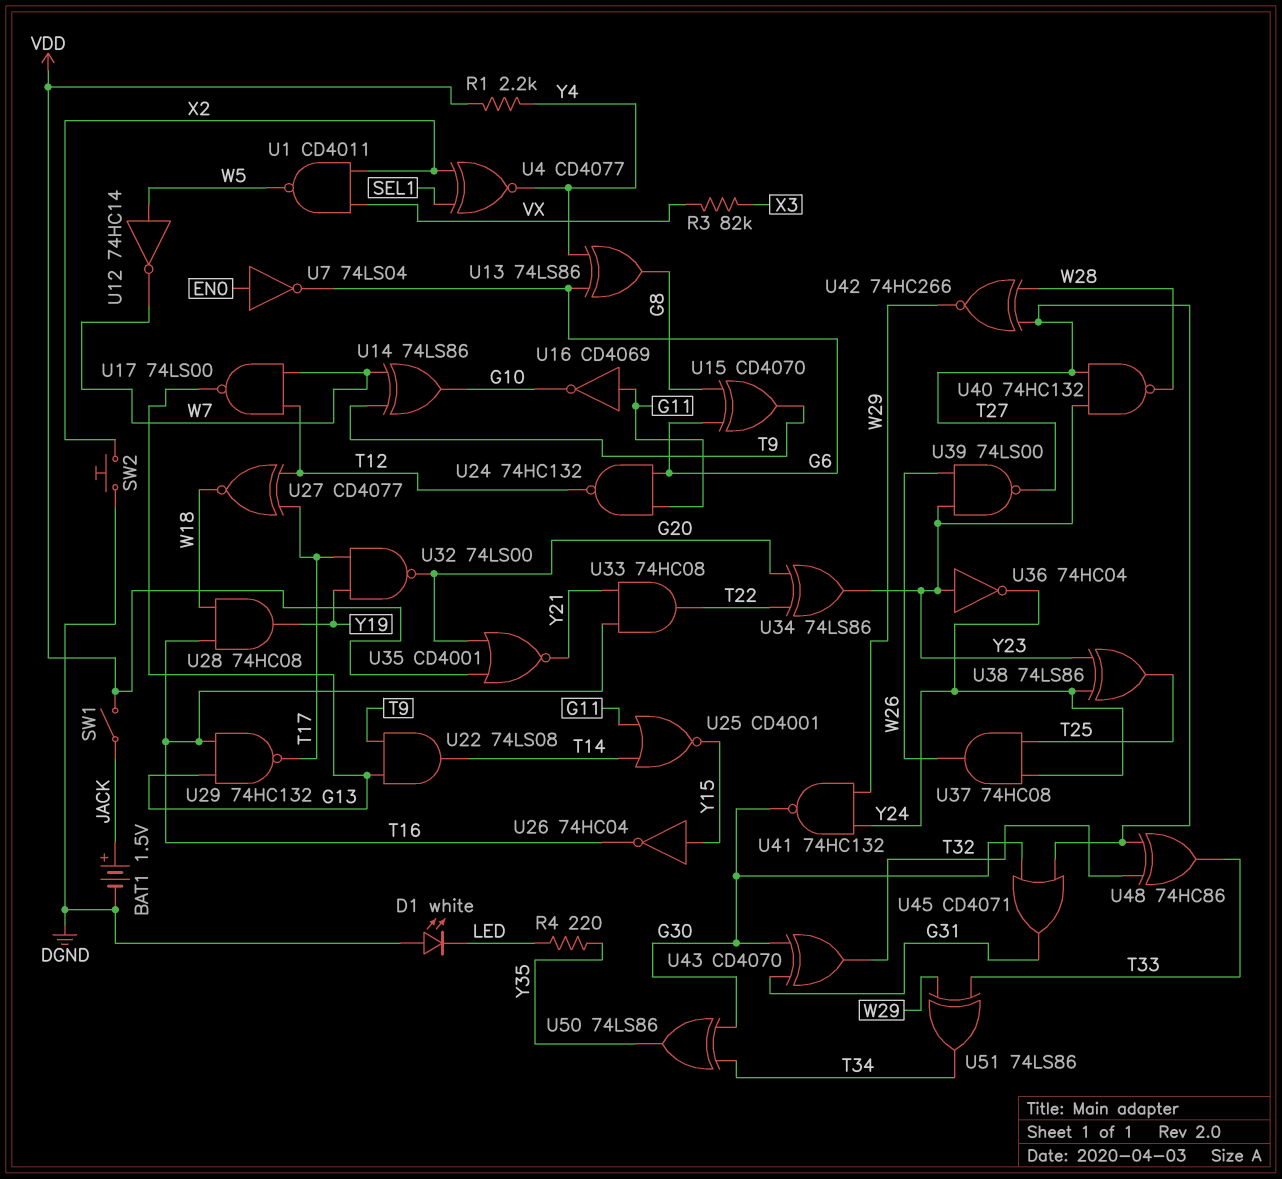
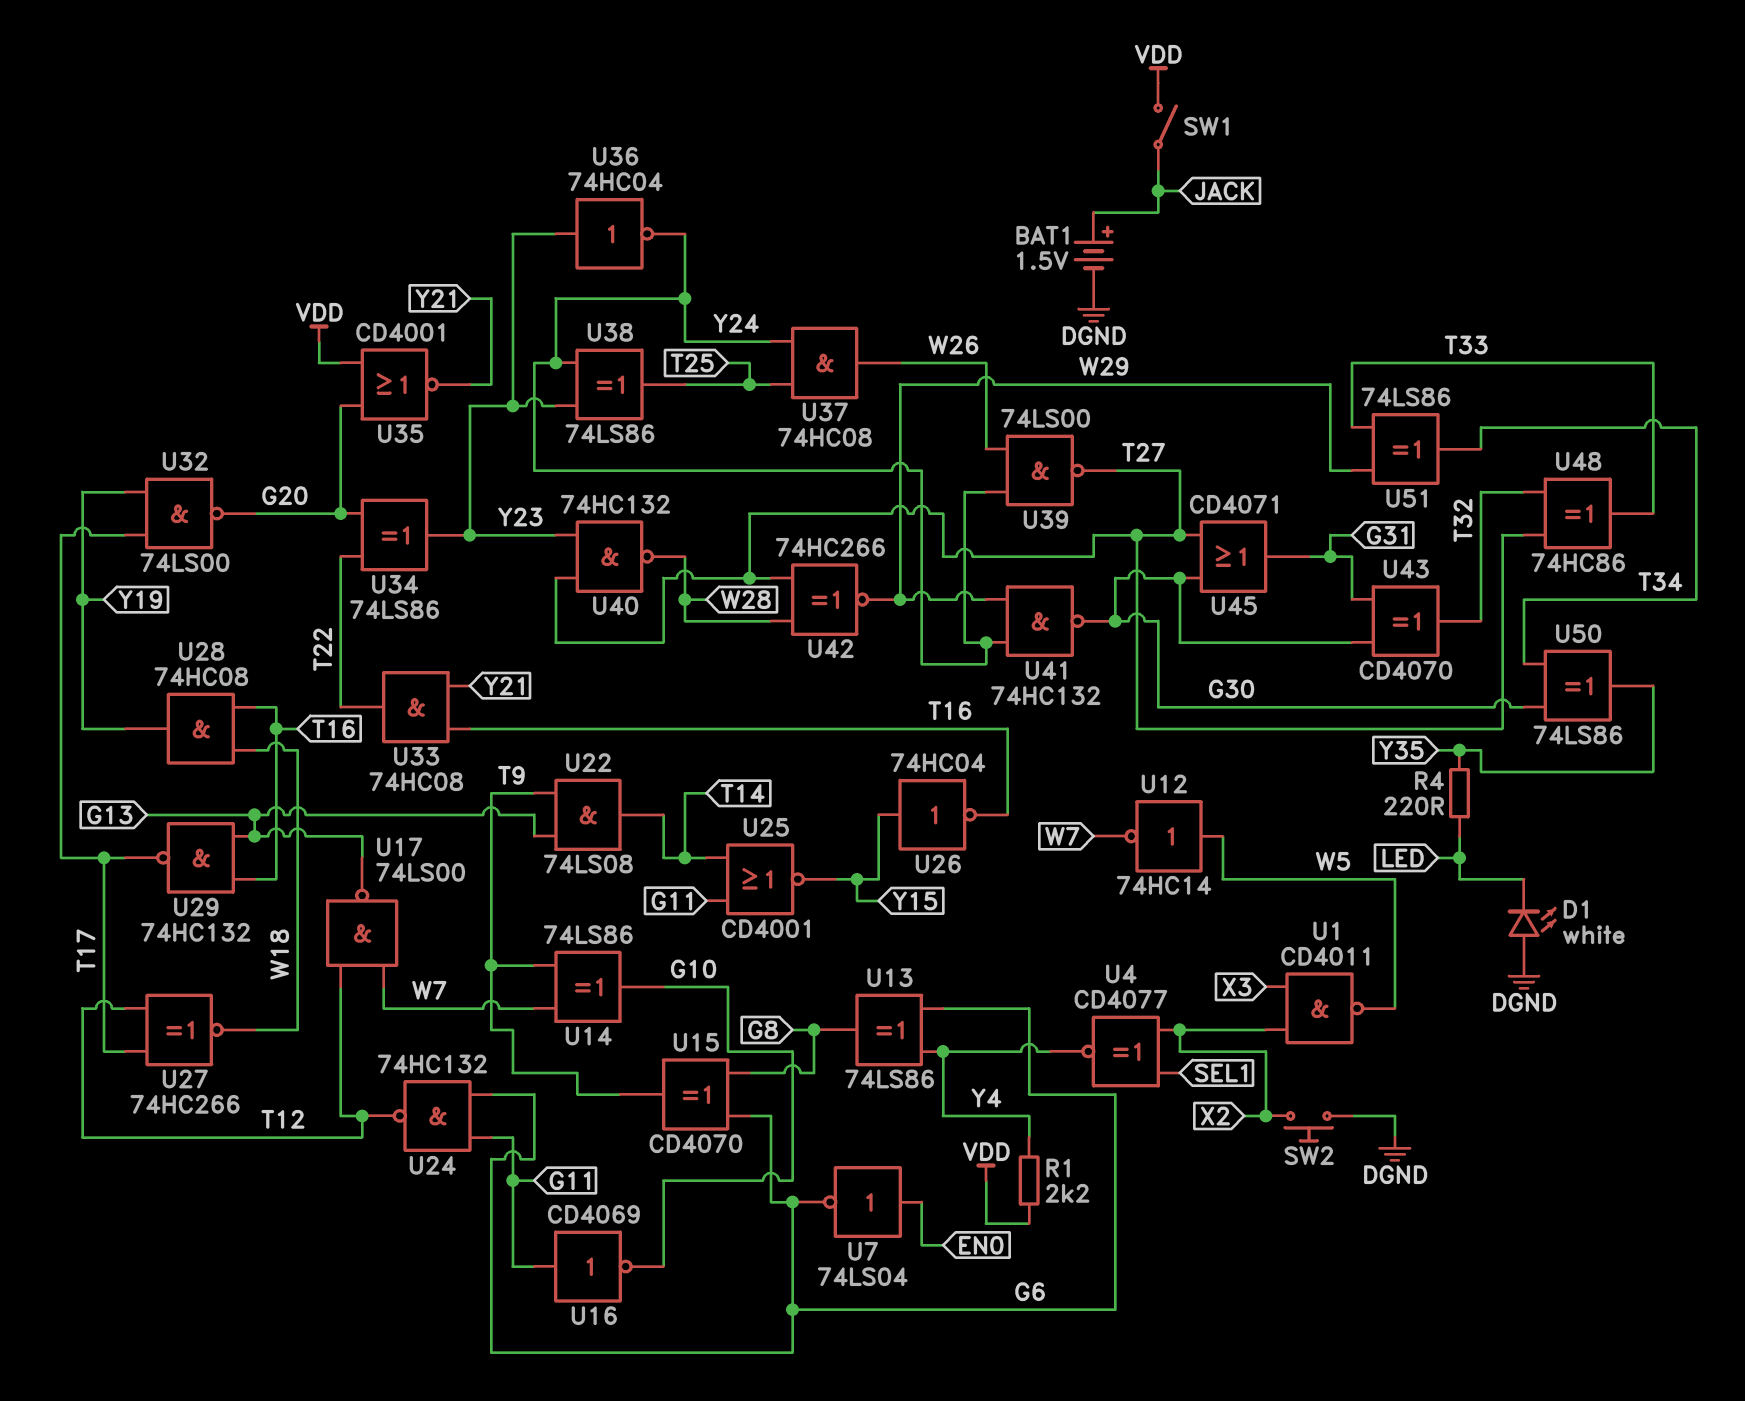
R3: 82k (VX, X3) -> none
U1: NAND CD4011 (in VX, in X2, out W5) -> NAND CD4011 (in X2, in X3, out W5)
U27: XNOR CD4077 (in T12, in T17, out W18) -> XNOR 74HC266 (in T12, in T17, out W18)
U39: NAND 74LS00 (in W26, in Y23, out T27) -> NAND 74LS00 (in W26, in Y24, out T27)

